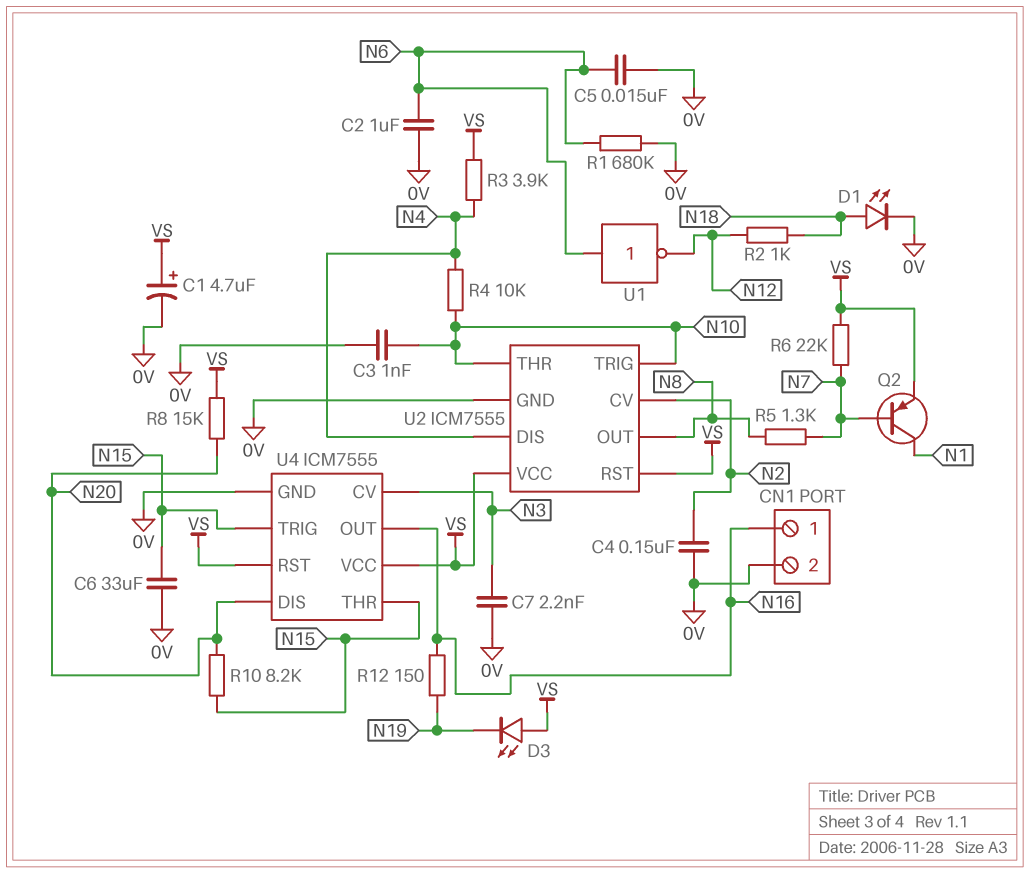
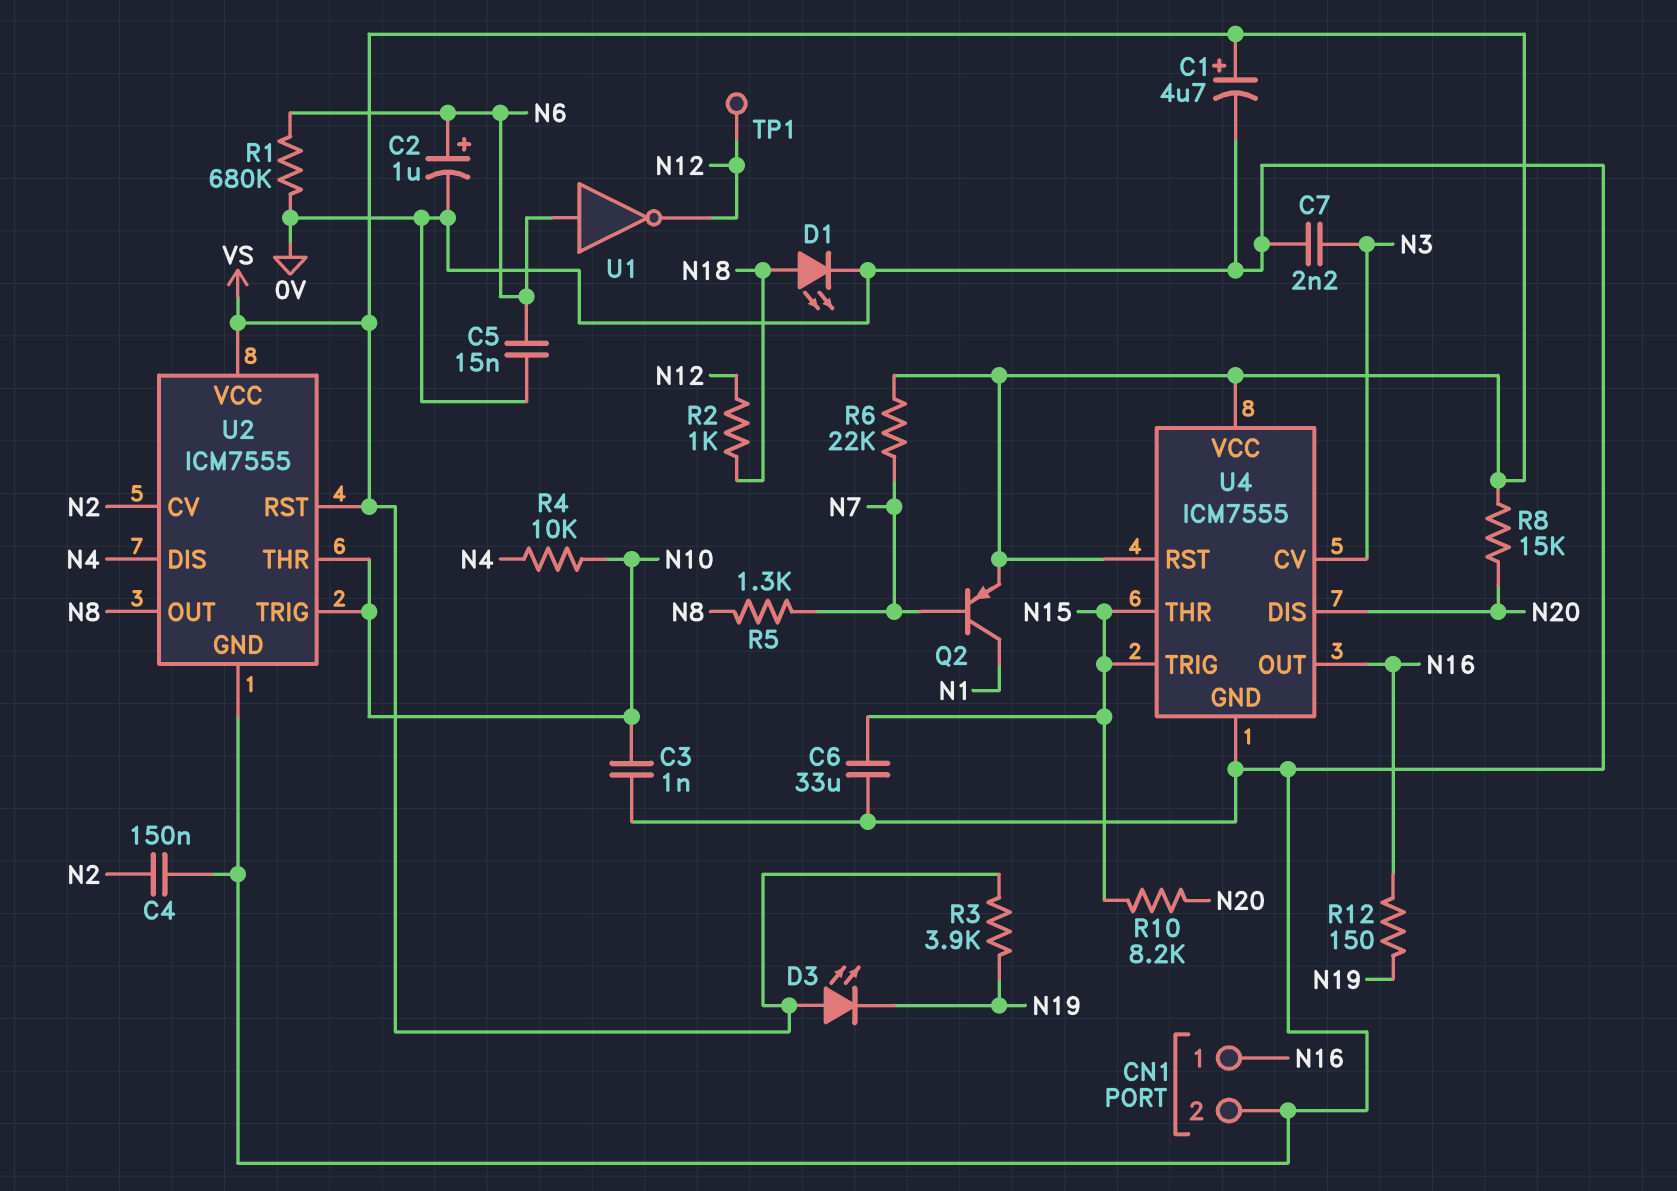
C2: 1uF (0V, N6) -> 1uF (plus N6, minus 0V)
R3: 3.9k (N4, VS) -> 3.9k (N19, VS)
TP1: none -> test point (N12)

